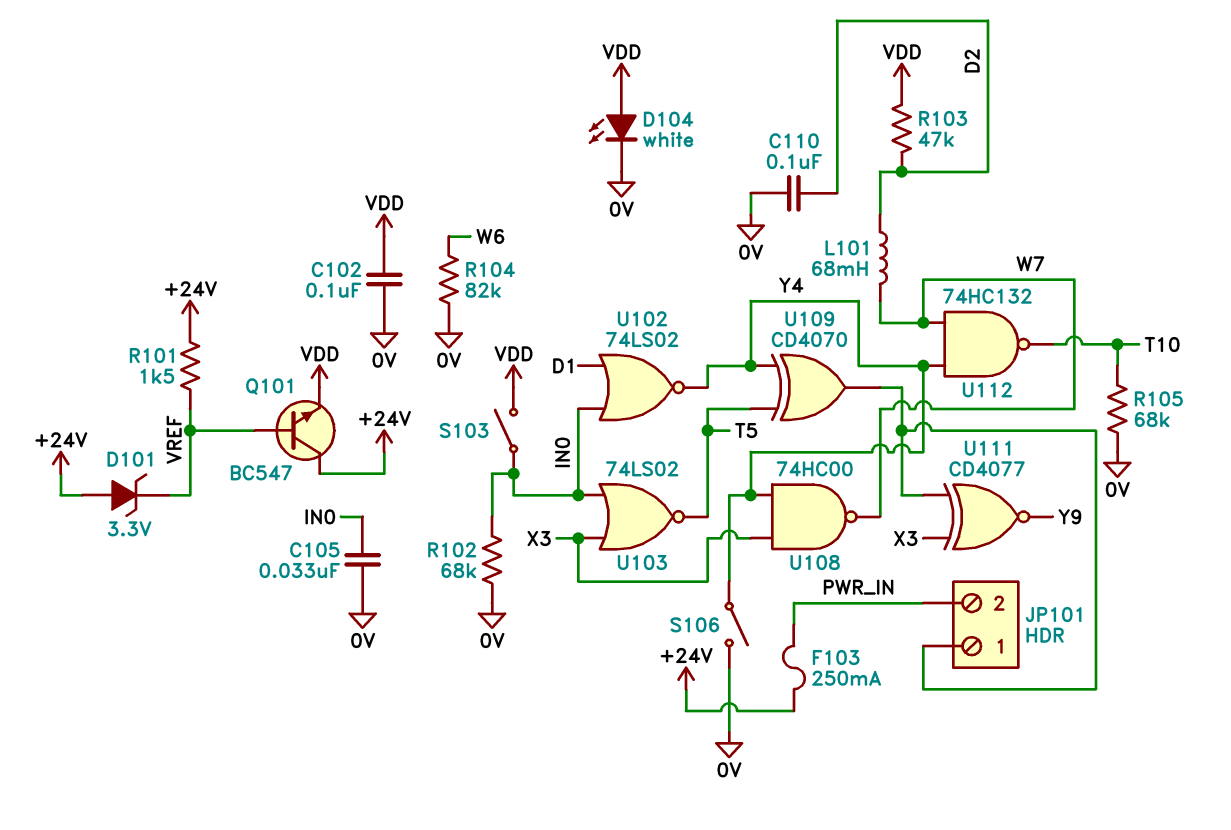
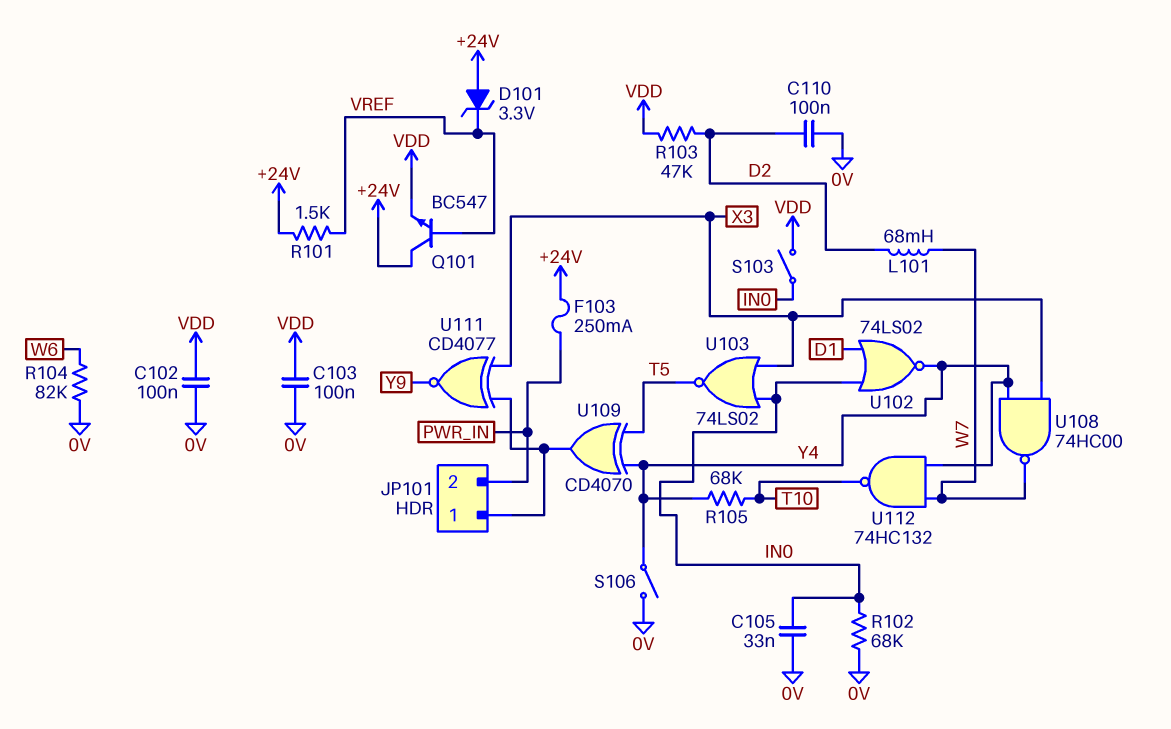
C103: none -> 100nF (0V, VDD)
D104: LED white (A VDD, K 0V) -> none
R105: 68k (0V, T10) -> 68k (T10, Y4)

